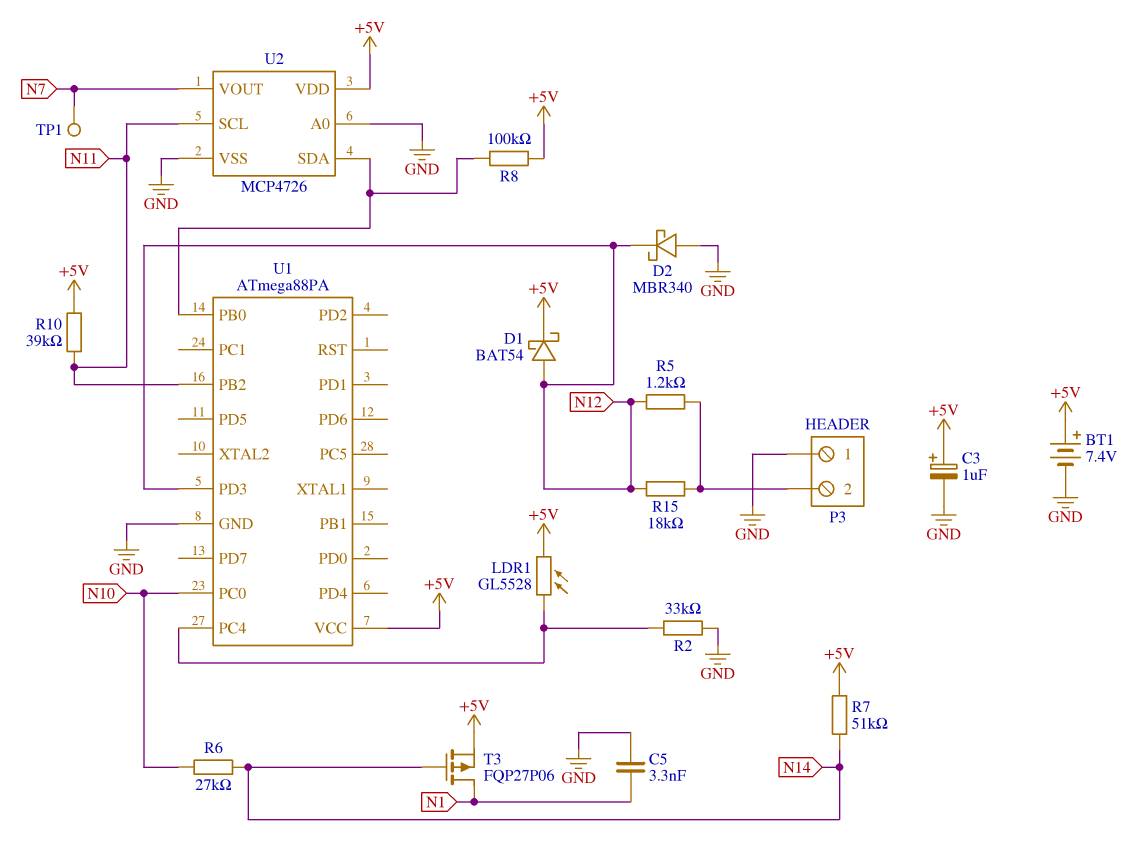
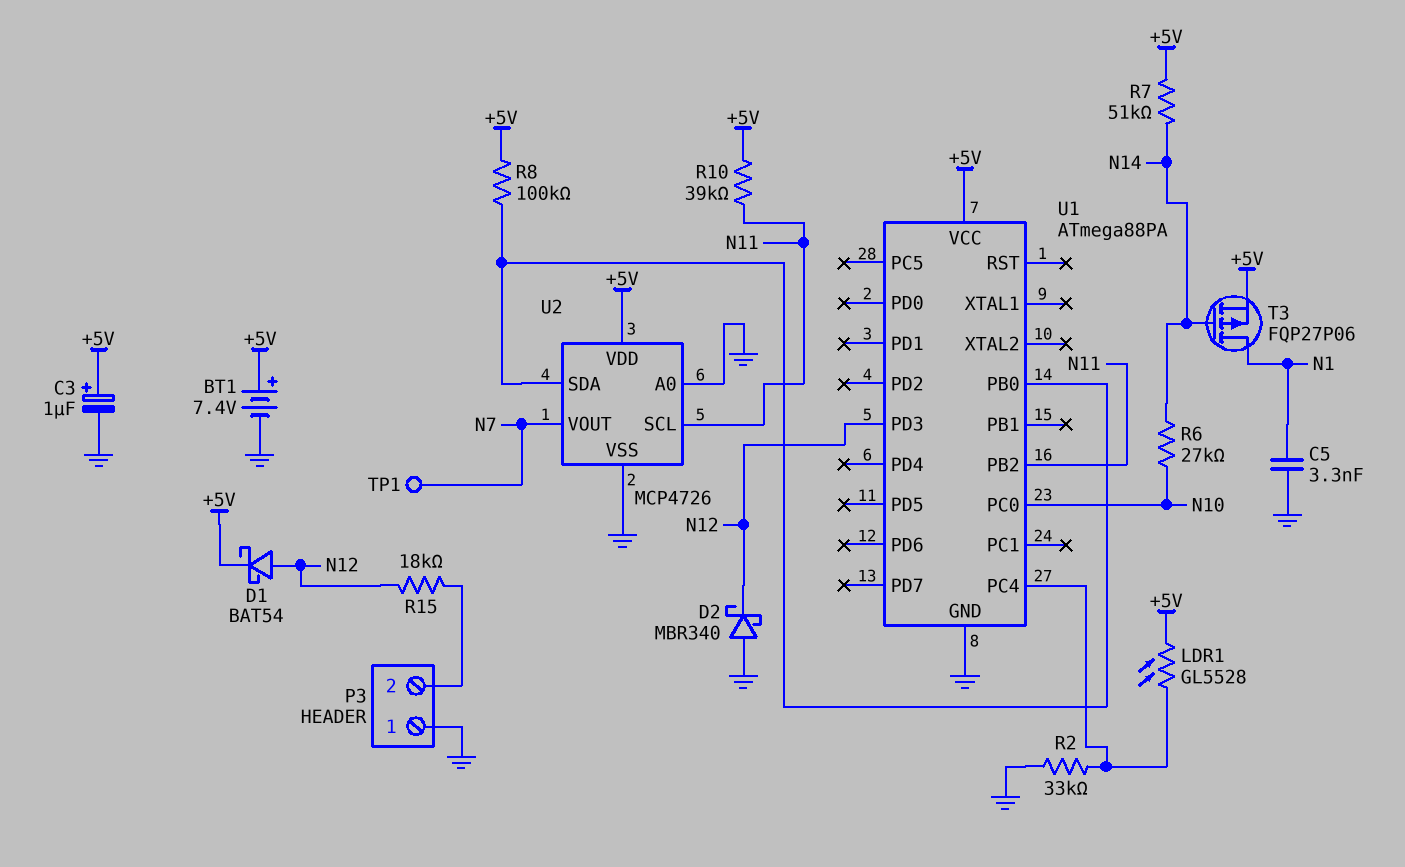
R5: 1.2k (N12, P3/2) -> none

